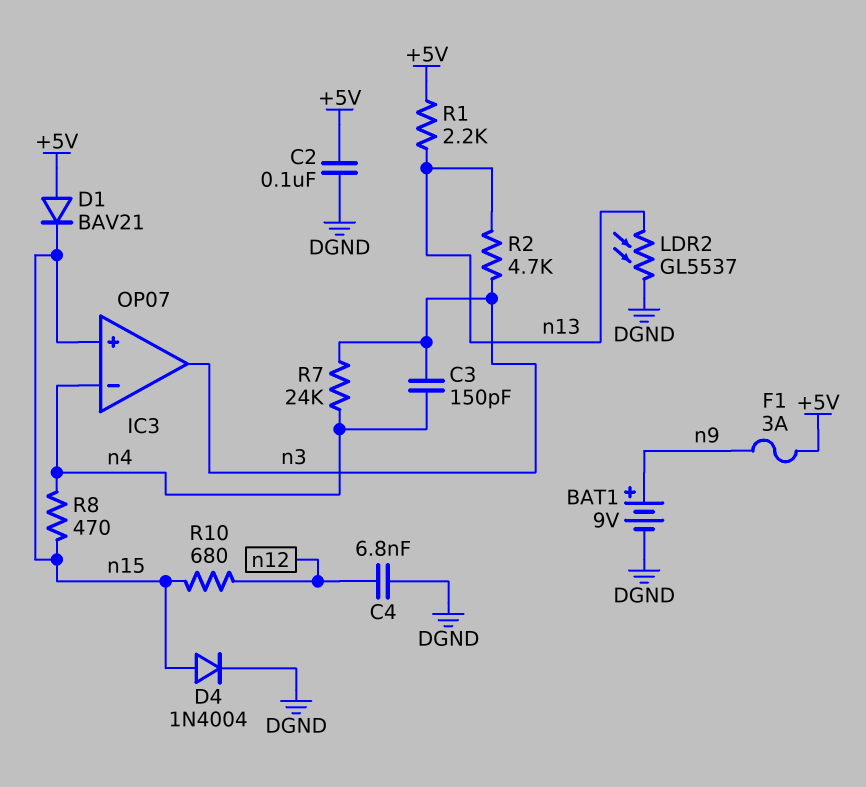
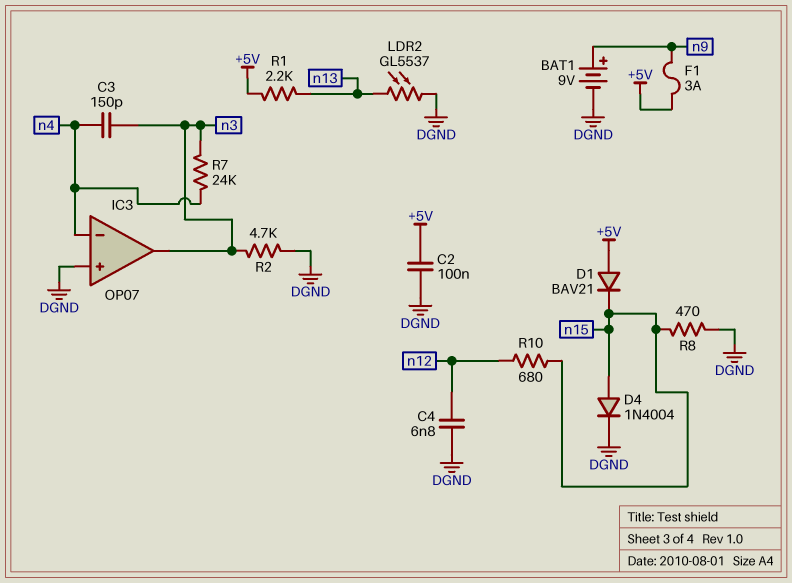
IC3 pin in+: n15 -> DGND
R2: 4.7k (n3, n13) -> 4.7k (DGND, n3)
R8: 470 (n4, n15) -> 470 (DGND, n15)

